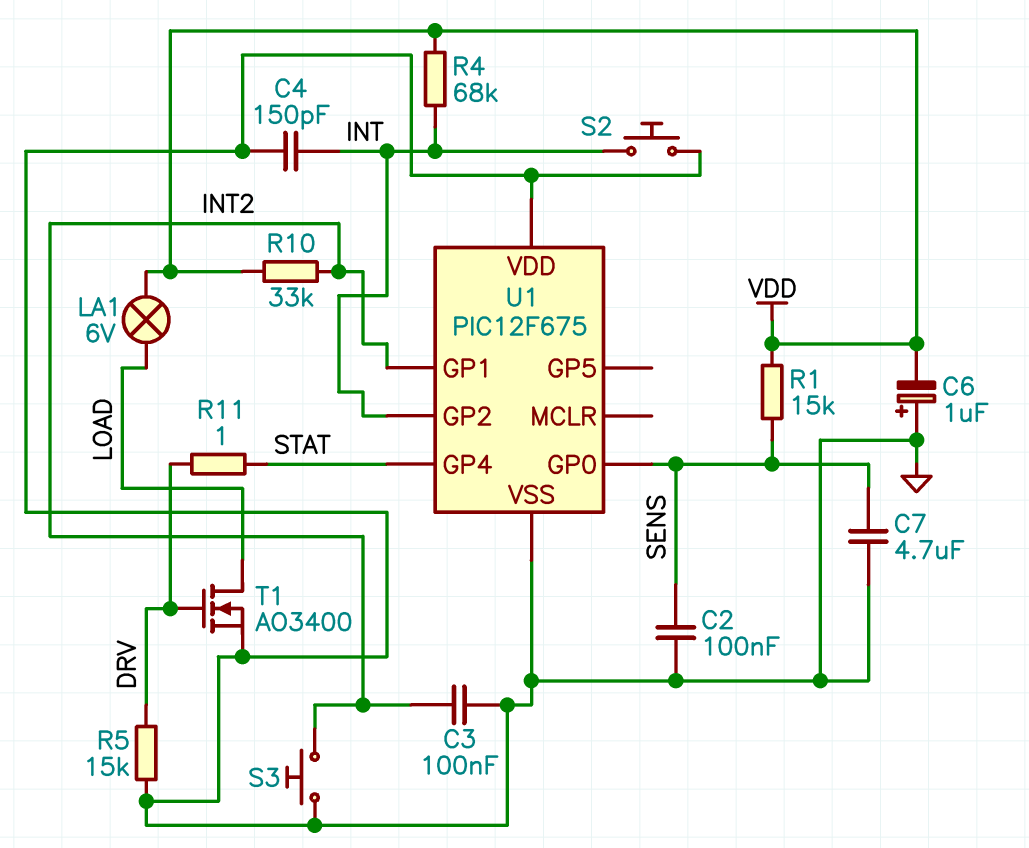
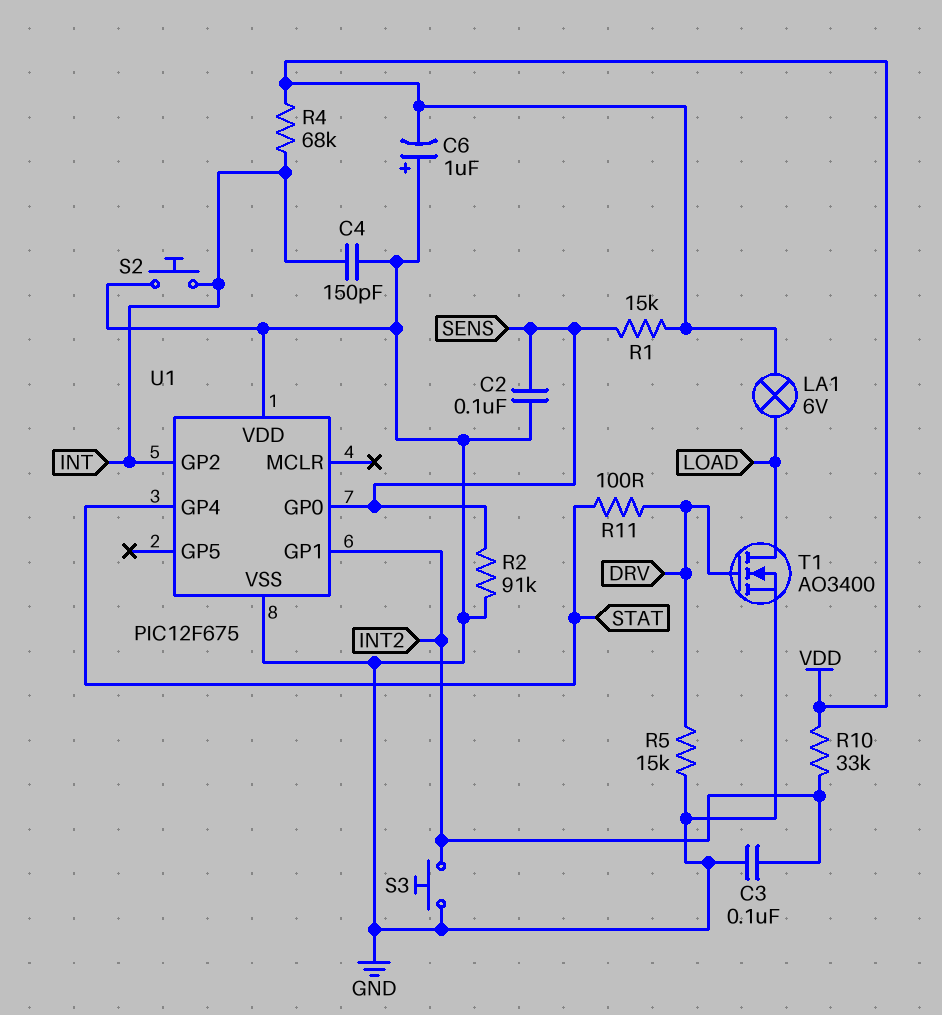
C7: 4.7uF (GND, SENS) -> none
R2: none -> 91k (GND, SENS)
R11: 1 (DRV, STAT) -> 100 (DRV, STAT)

